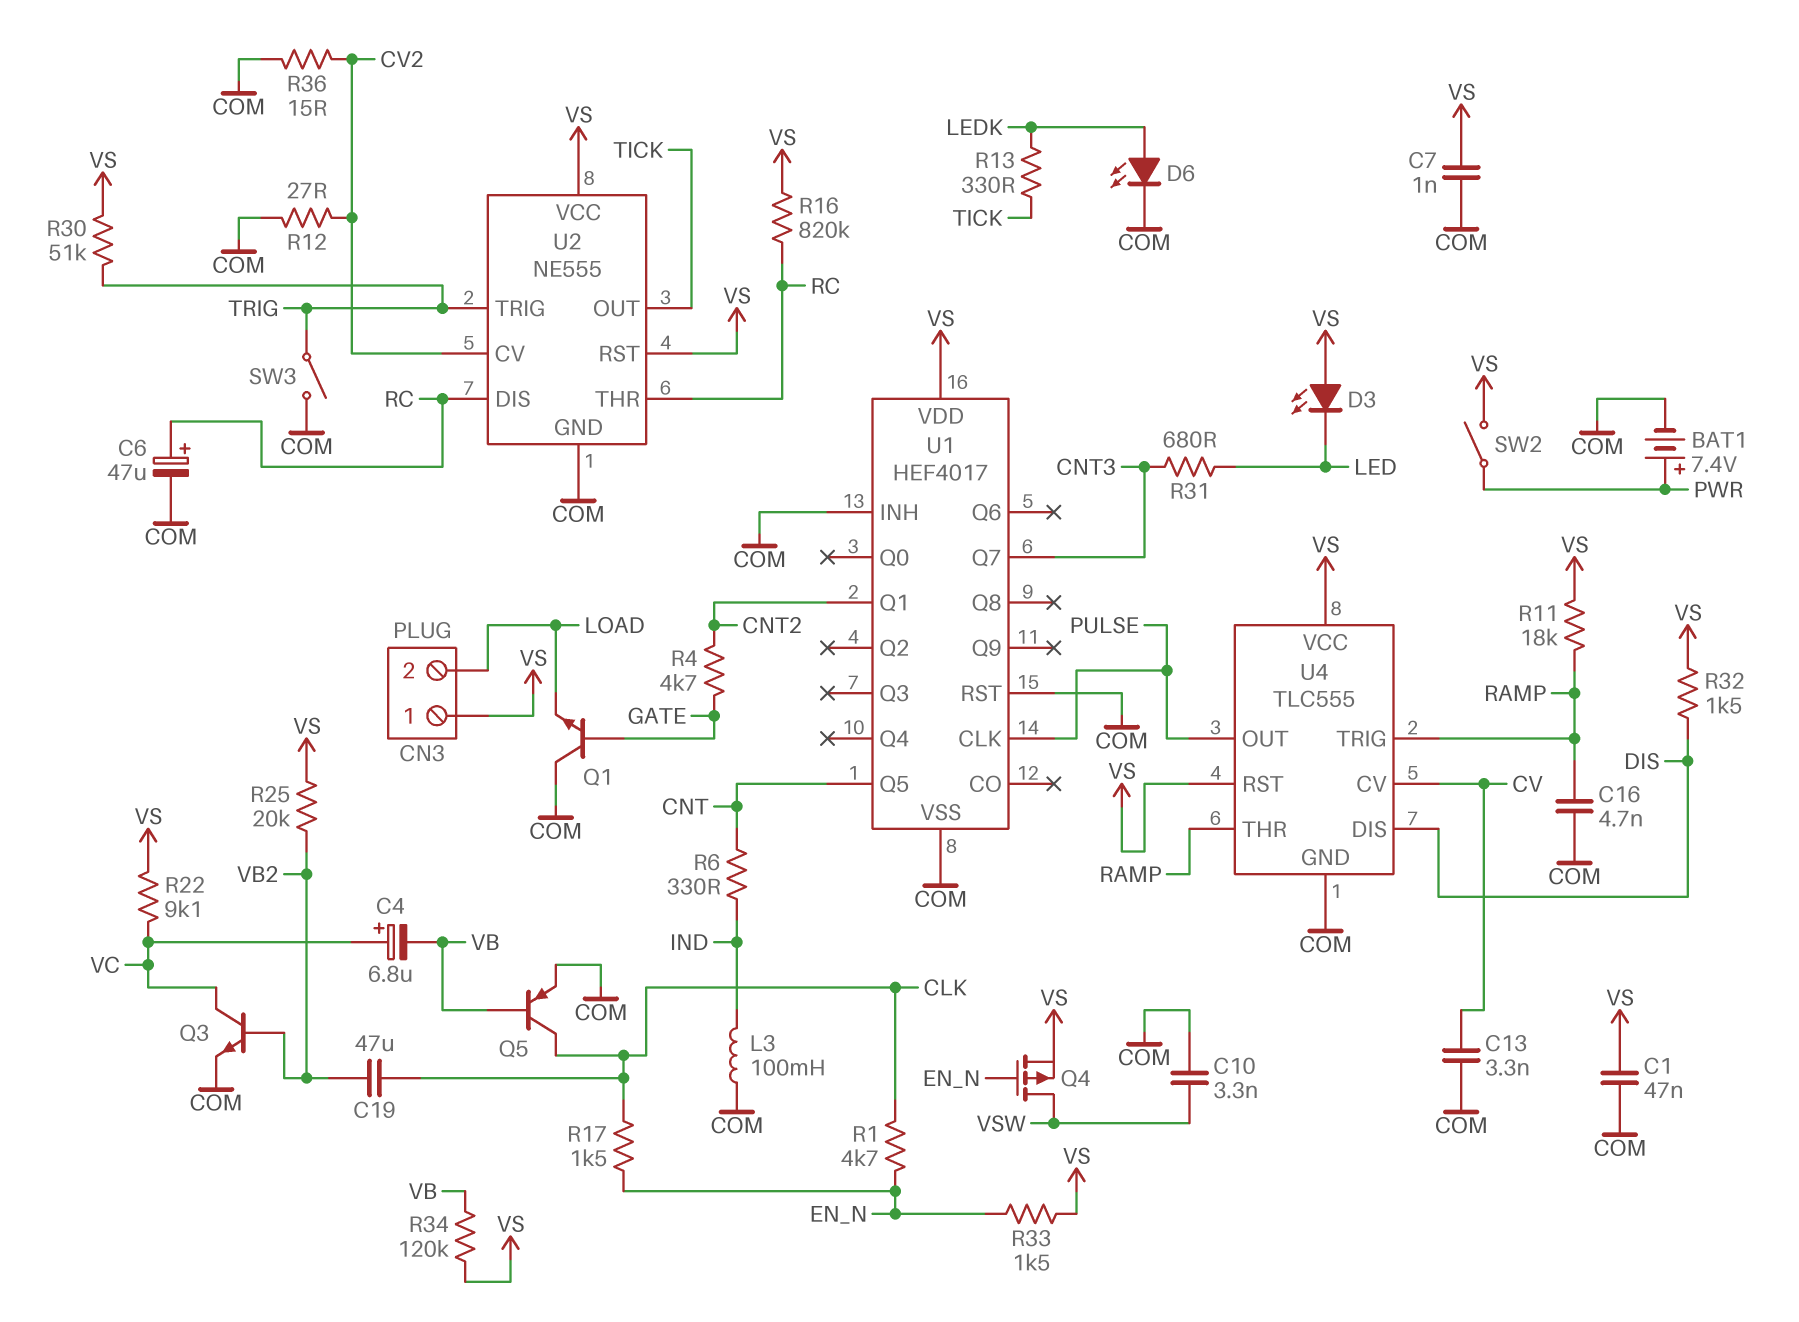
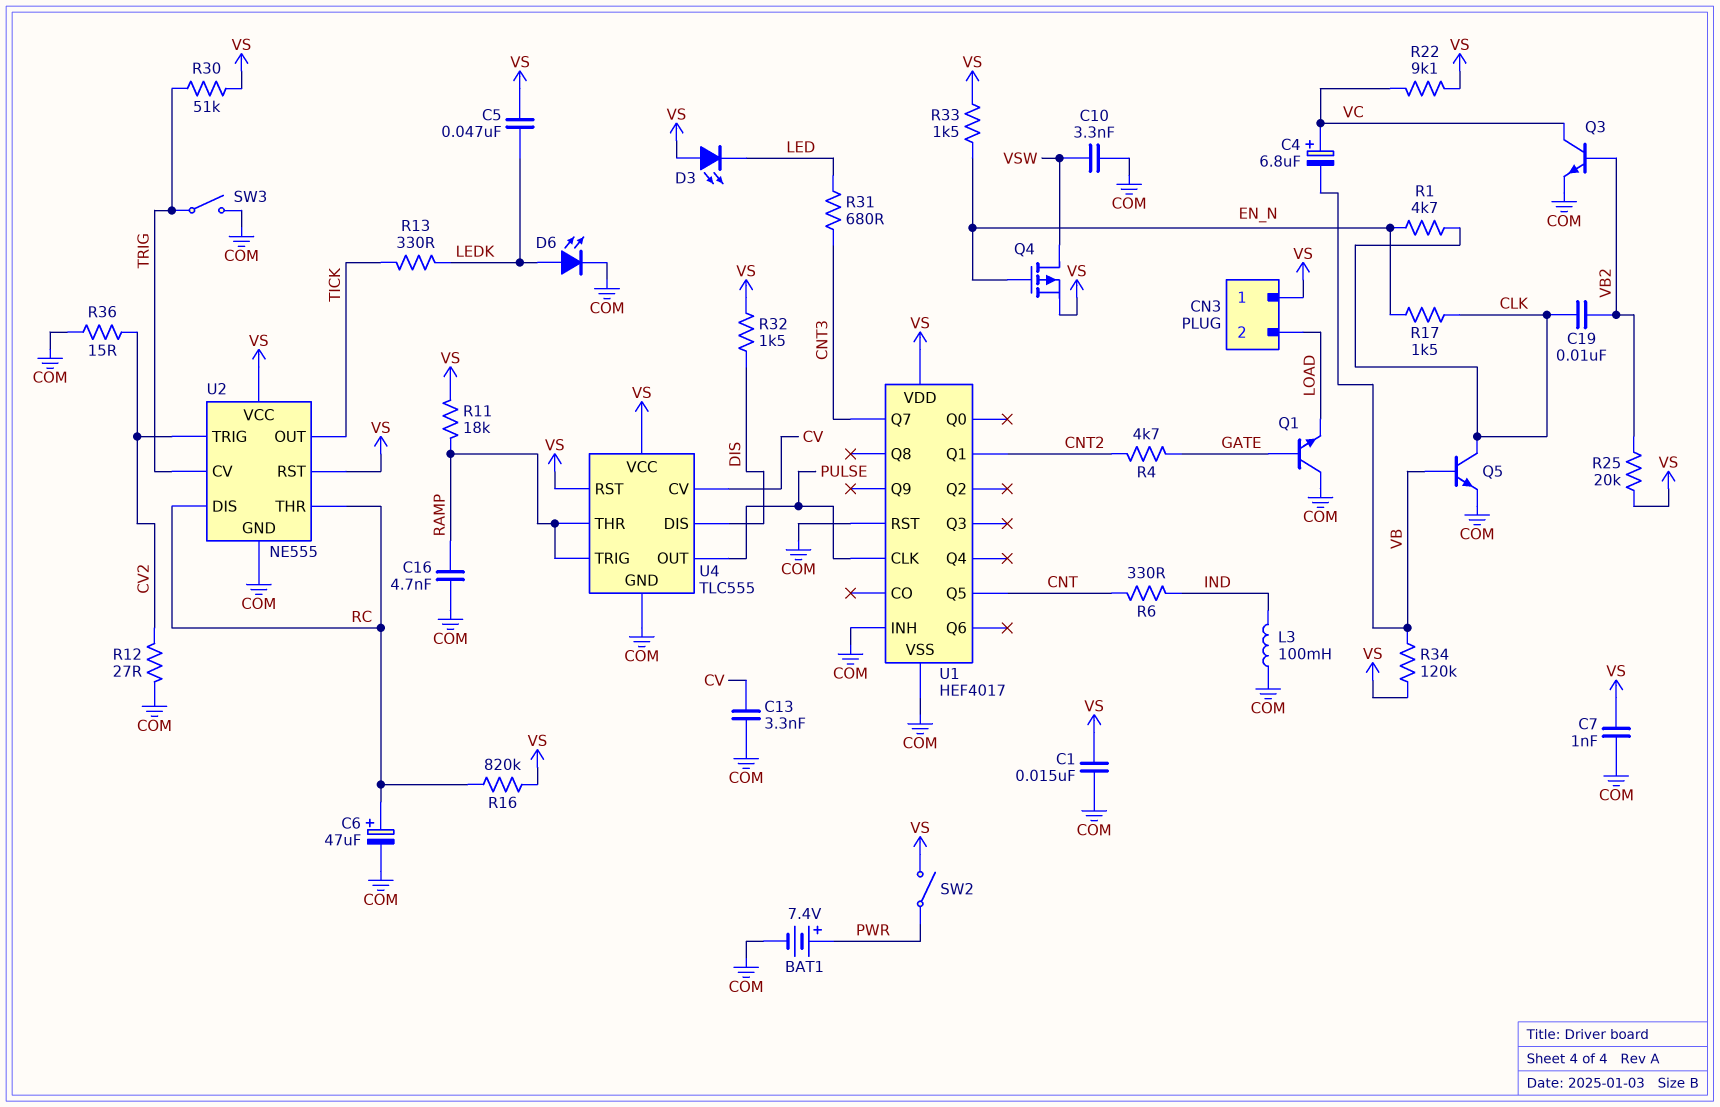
C1: 47nF (COM, VS) -> 15nF (COM, VS)
C5: none -> 47nF (LEDK, VS)
C19: 47uF (CLK, VB2) -> 10nF (CLK, VB2)
Q5: PNP (B VB, C CLK, E COM) -> NPN (B VB, C CLK, E COM)
U2 pin CV: CV2 -> TRIG
U2 pin TRIG: TRIG -> CV2

